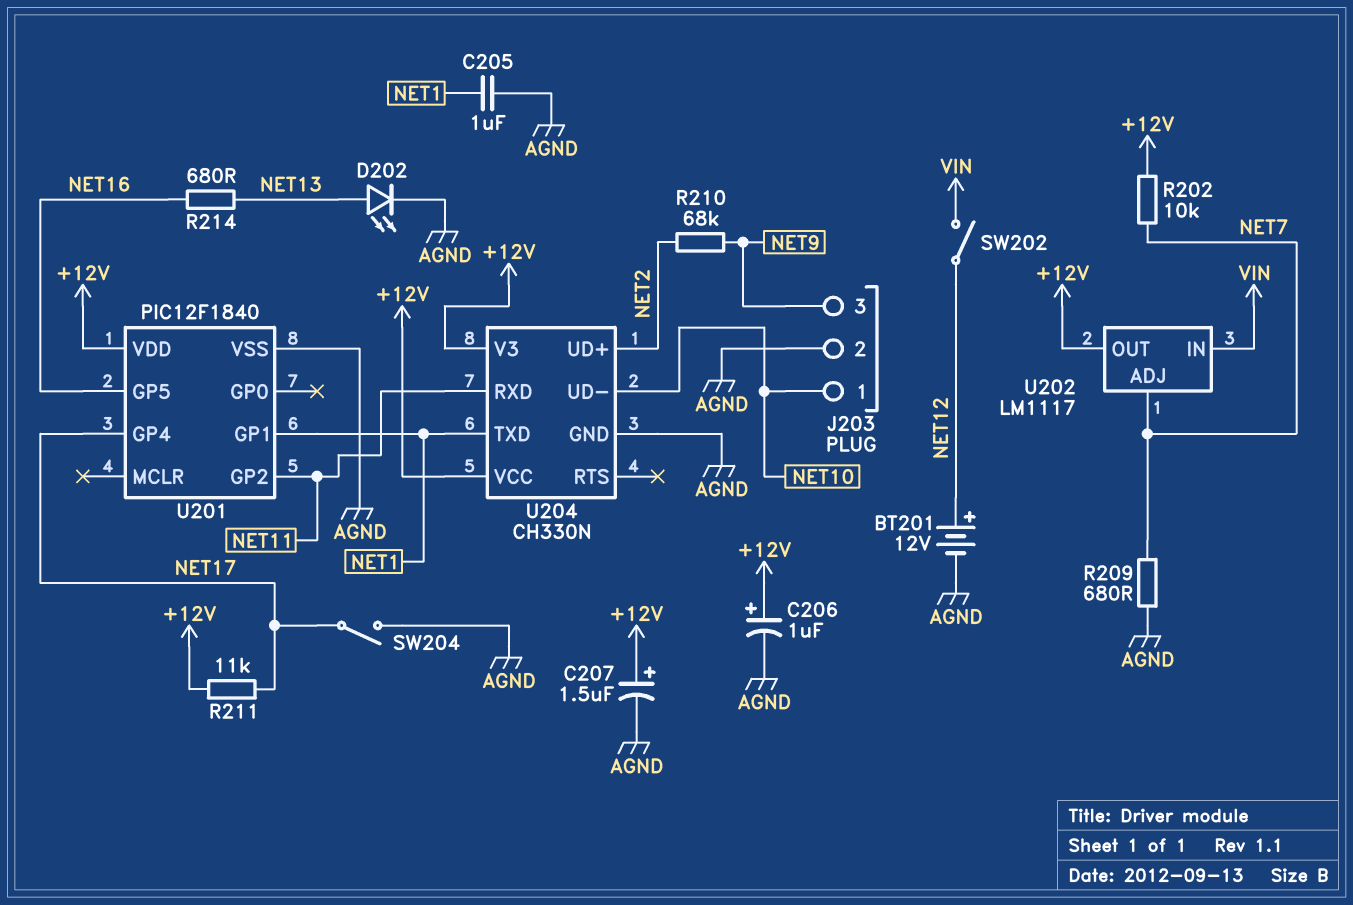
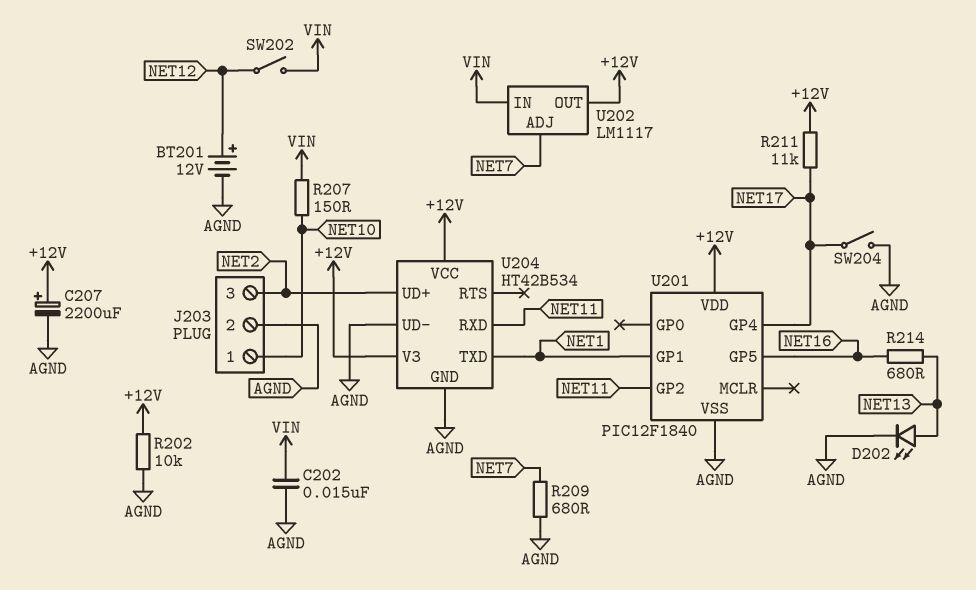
C202: none -> 15nF (AGND, VIN)
C205: 1uF (AGND, NET1) -> none
C206: 1uF (plus +12V, minus AGND) -> none
C207: 1.5uF (plus +12V, minus AGND) -> 2200uF (plus +12V, minus AGND)
J203 pin 3: NET9 -> NET2
R202: 10k (+12V, NET7) -> 10k (+12V, AGND)
R207: none -> 150 (NET10, VIN)
R210: 68k (NET2, NET9) -> none
U204: CH330N -> HT42B534
U204 pin UD-: NET10 -> AGND

